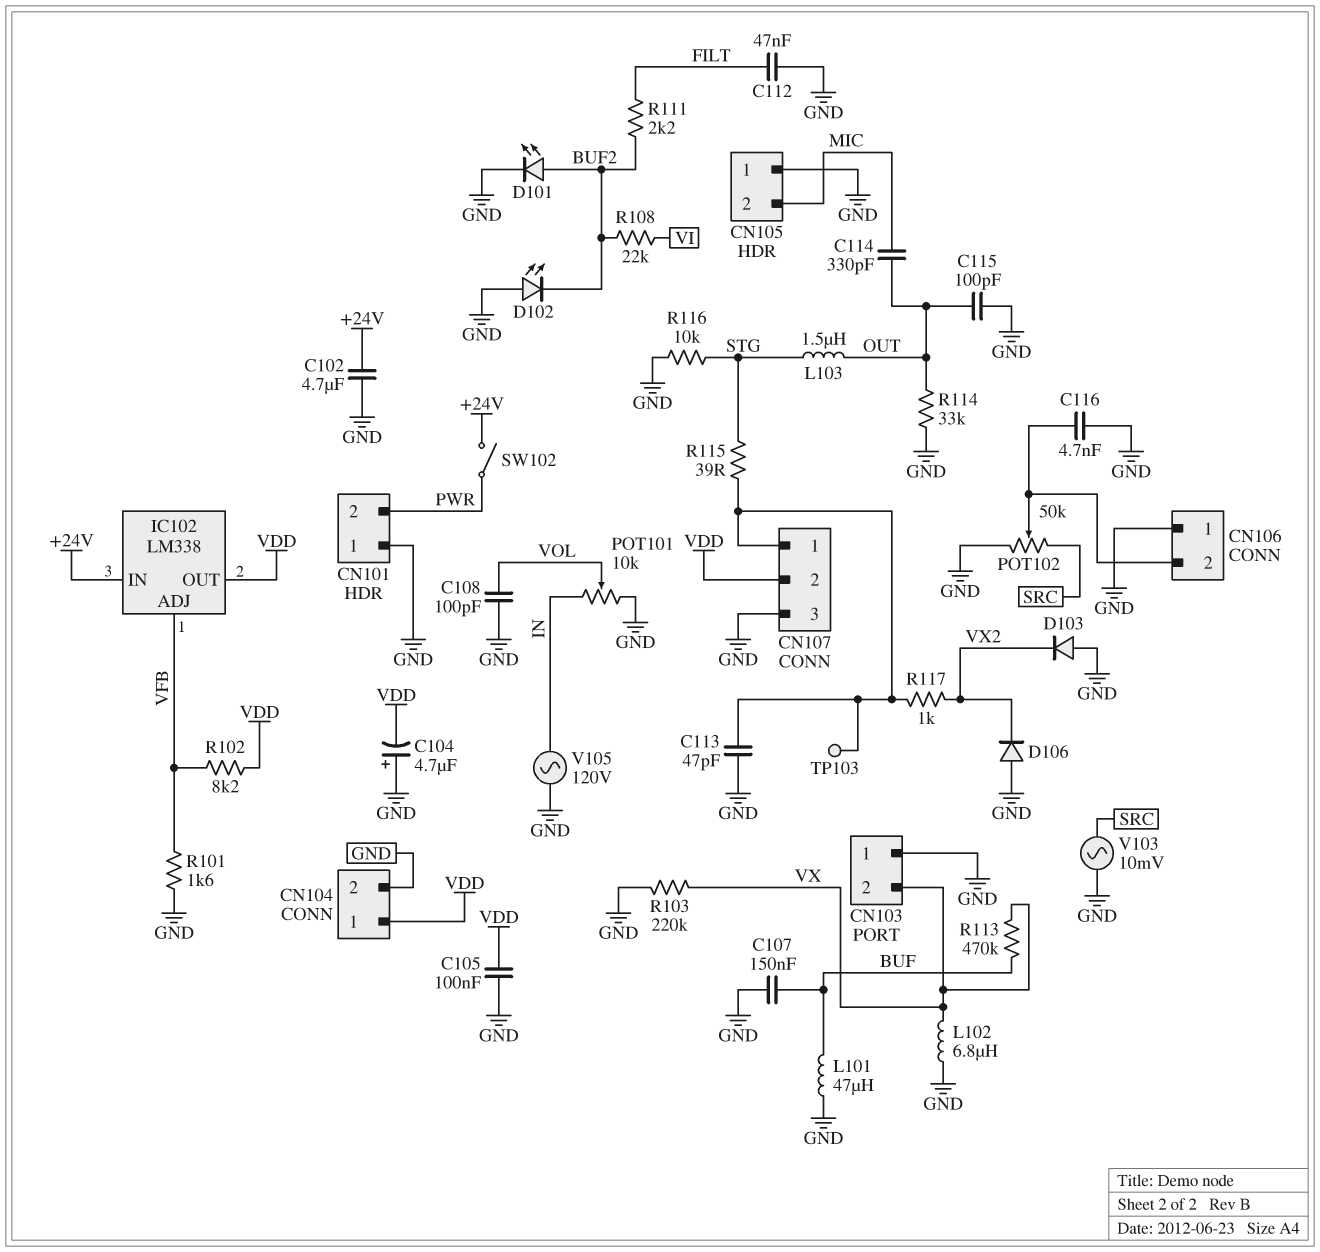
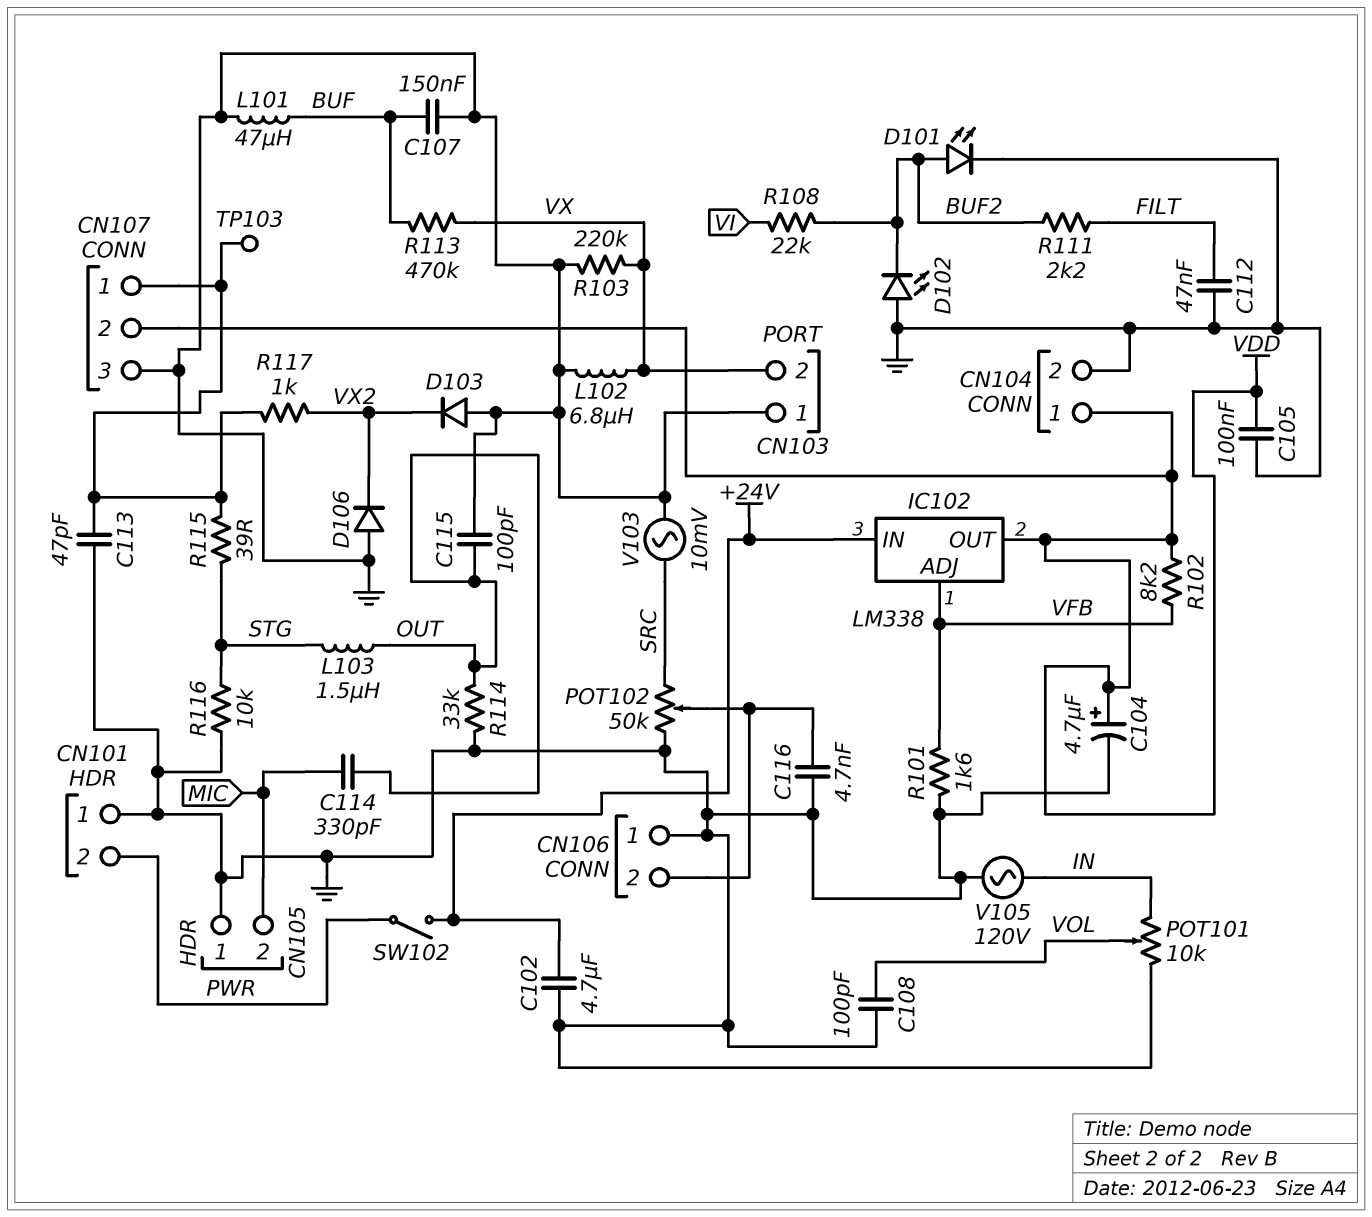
C104: 4.7uF (plus GND, minus VDD) -> 4.7uF (plus VDD, minus GND)

